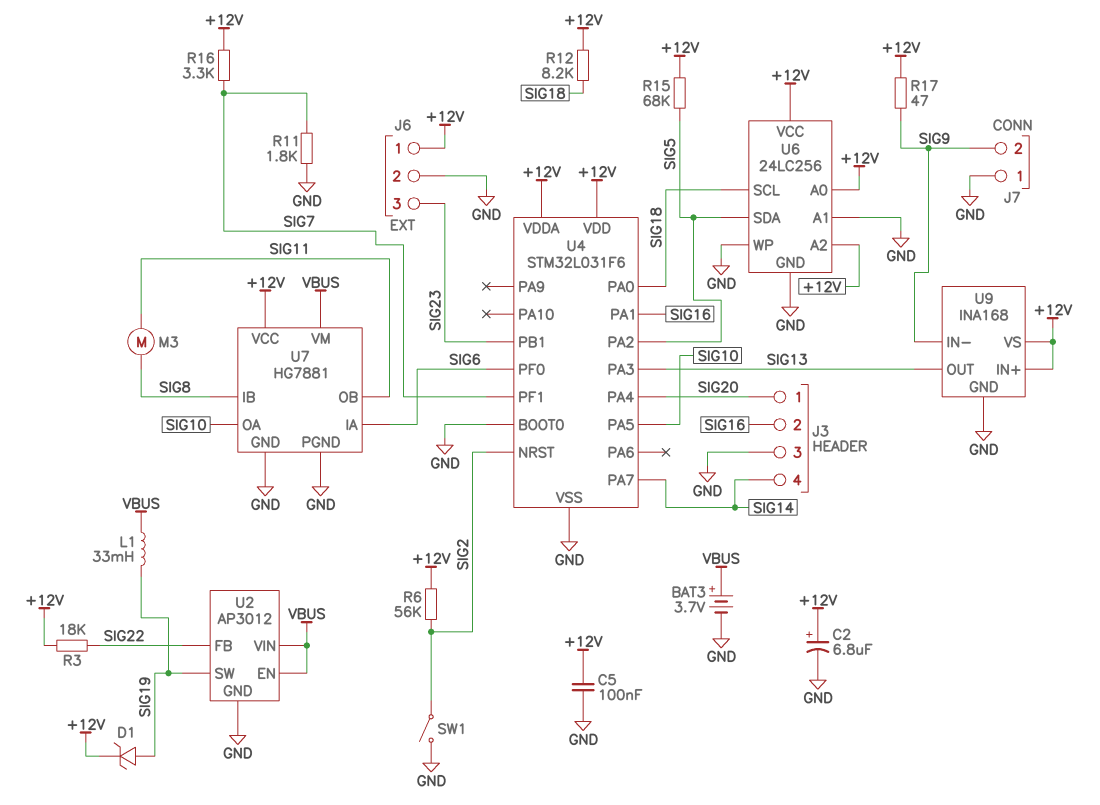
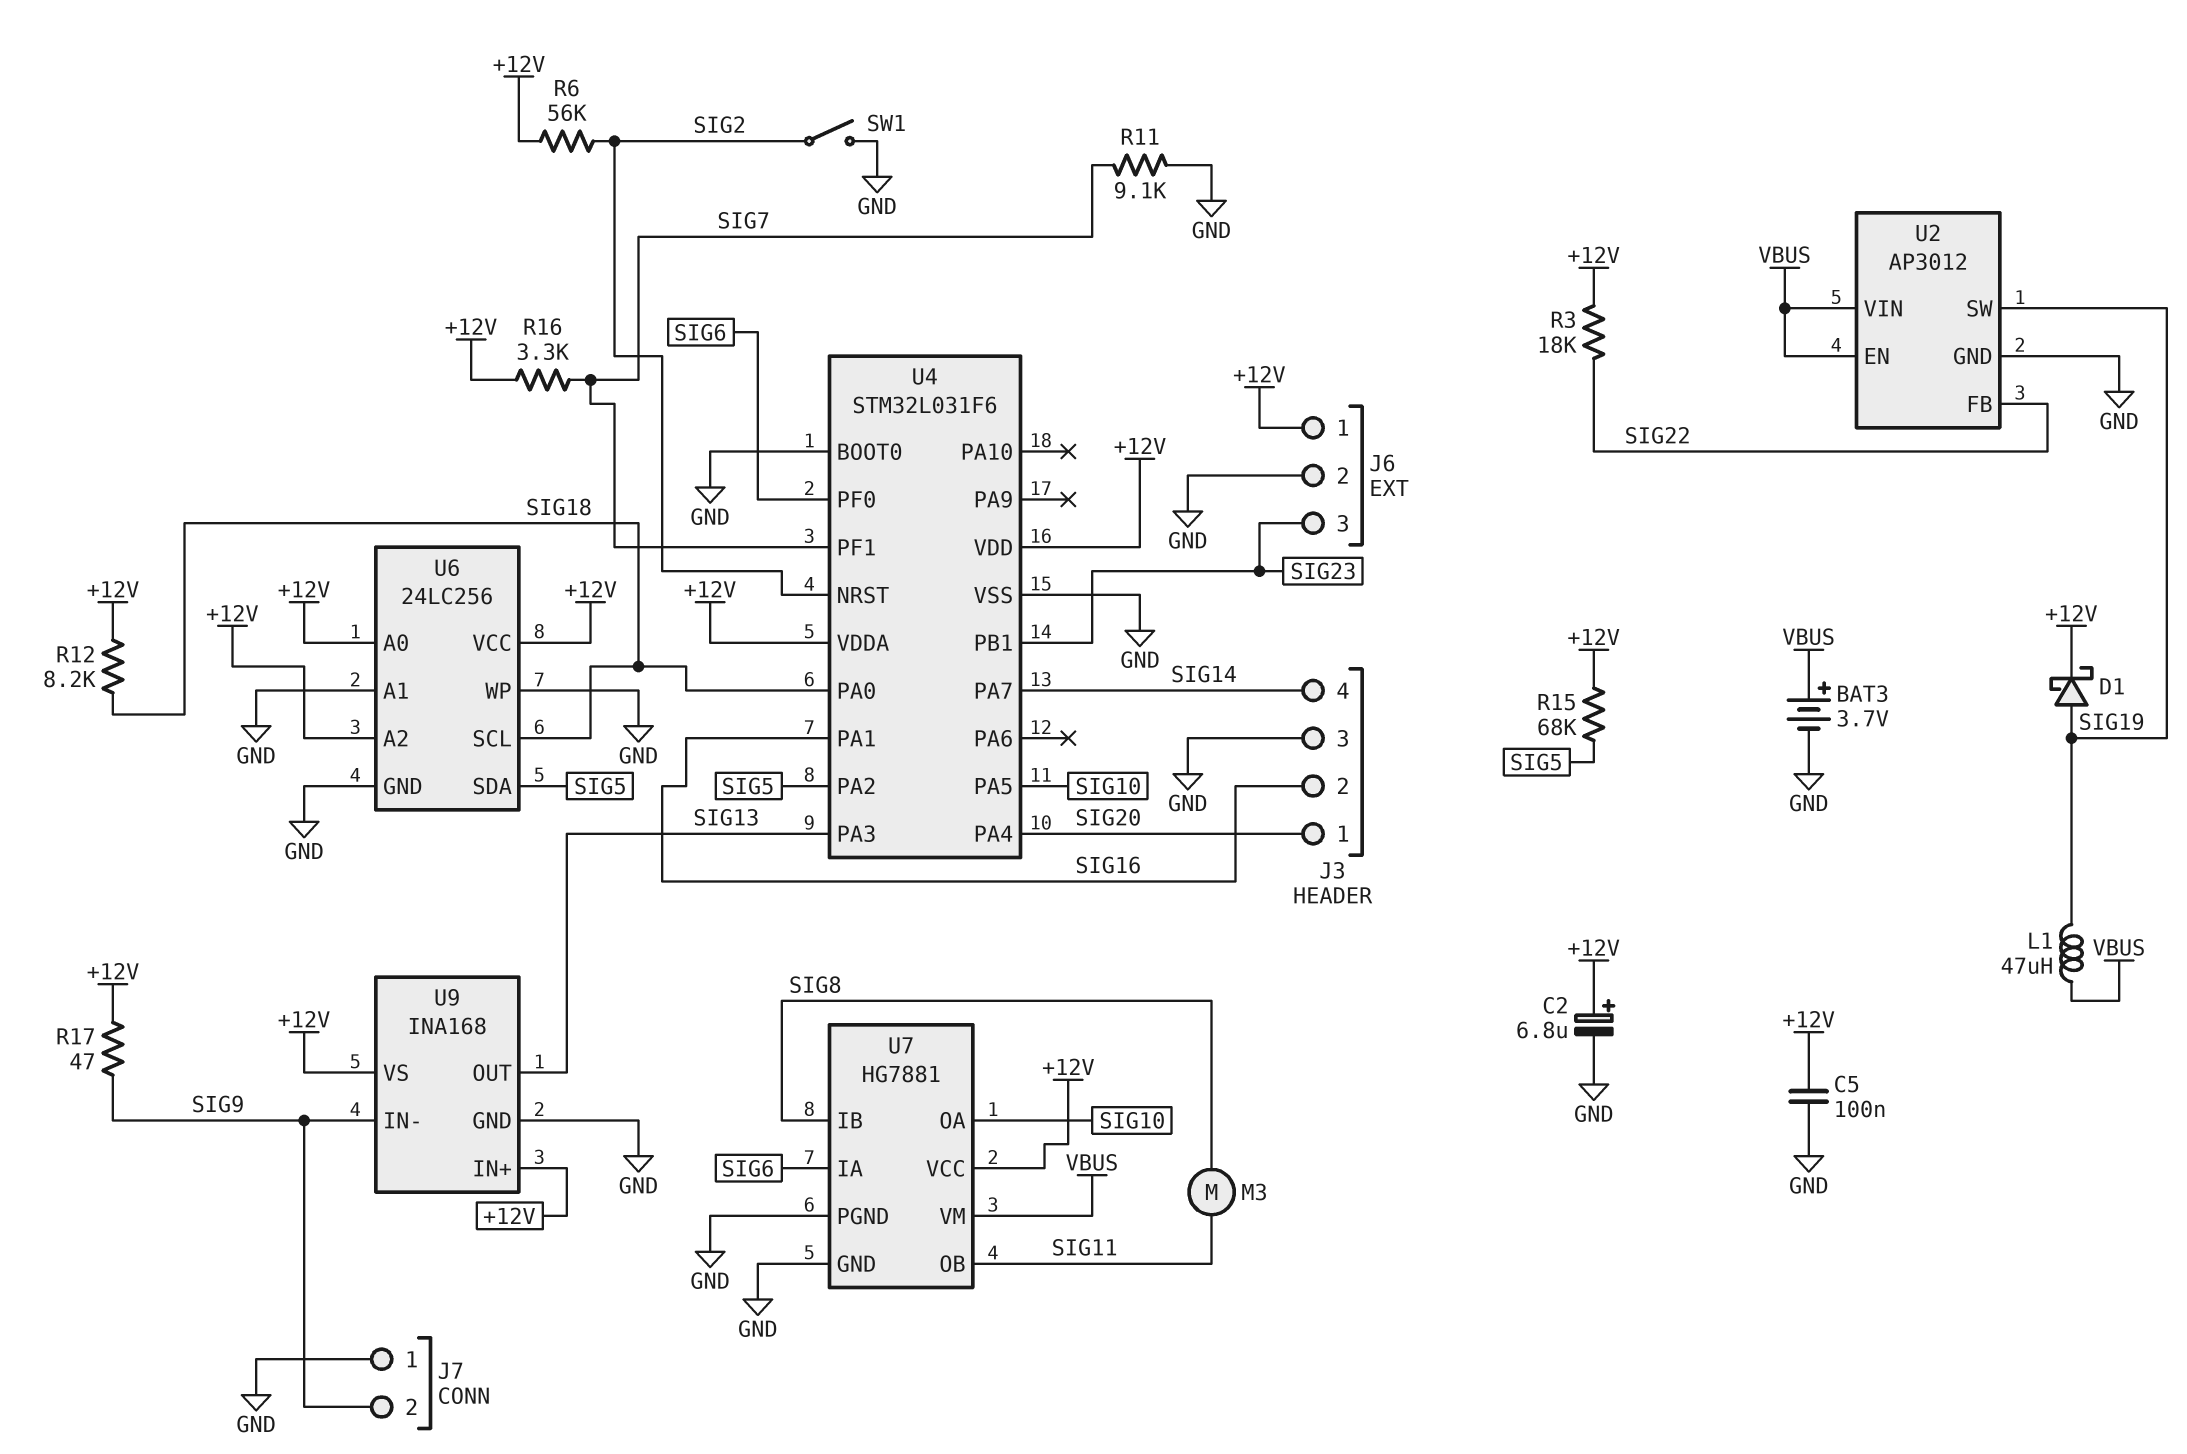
D1: zener (A SIG19, K +12V) -> schottky (A SIG19, K +12V)
L1: 33mH (SIG19, VBUS) -> 47uH (SIG19, VBUS)
R11: 1.8k (GND, SIG7) -> 9.1k (GND, SIG7)

